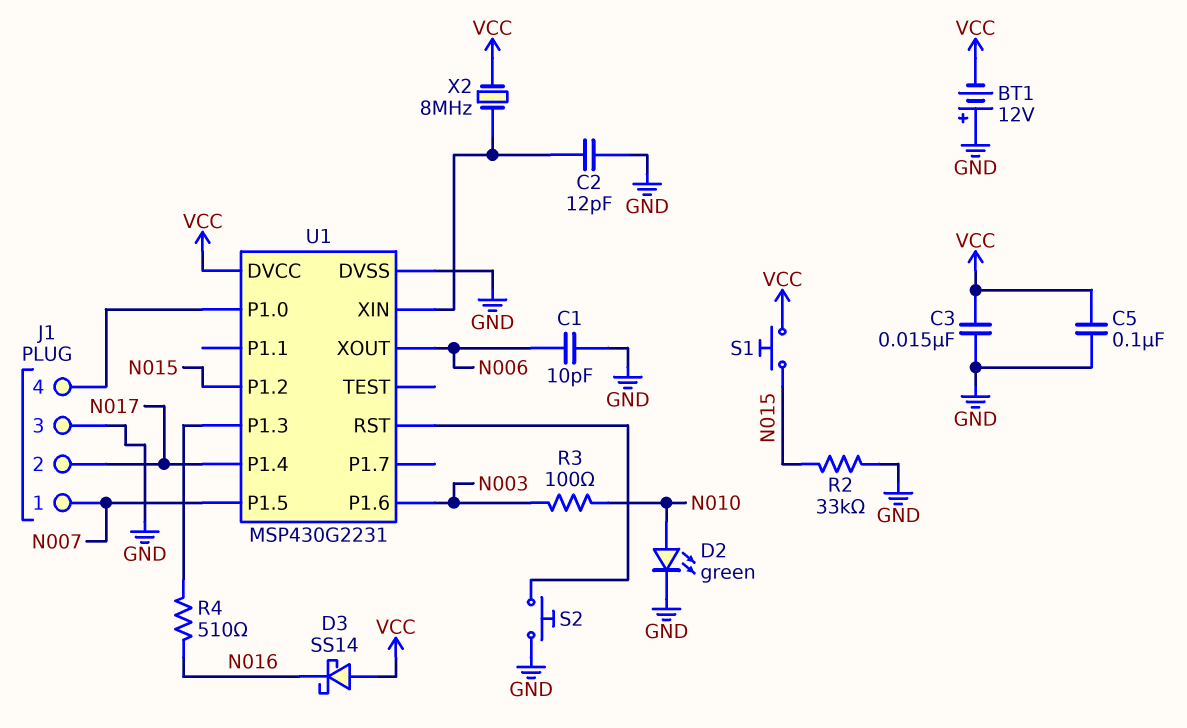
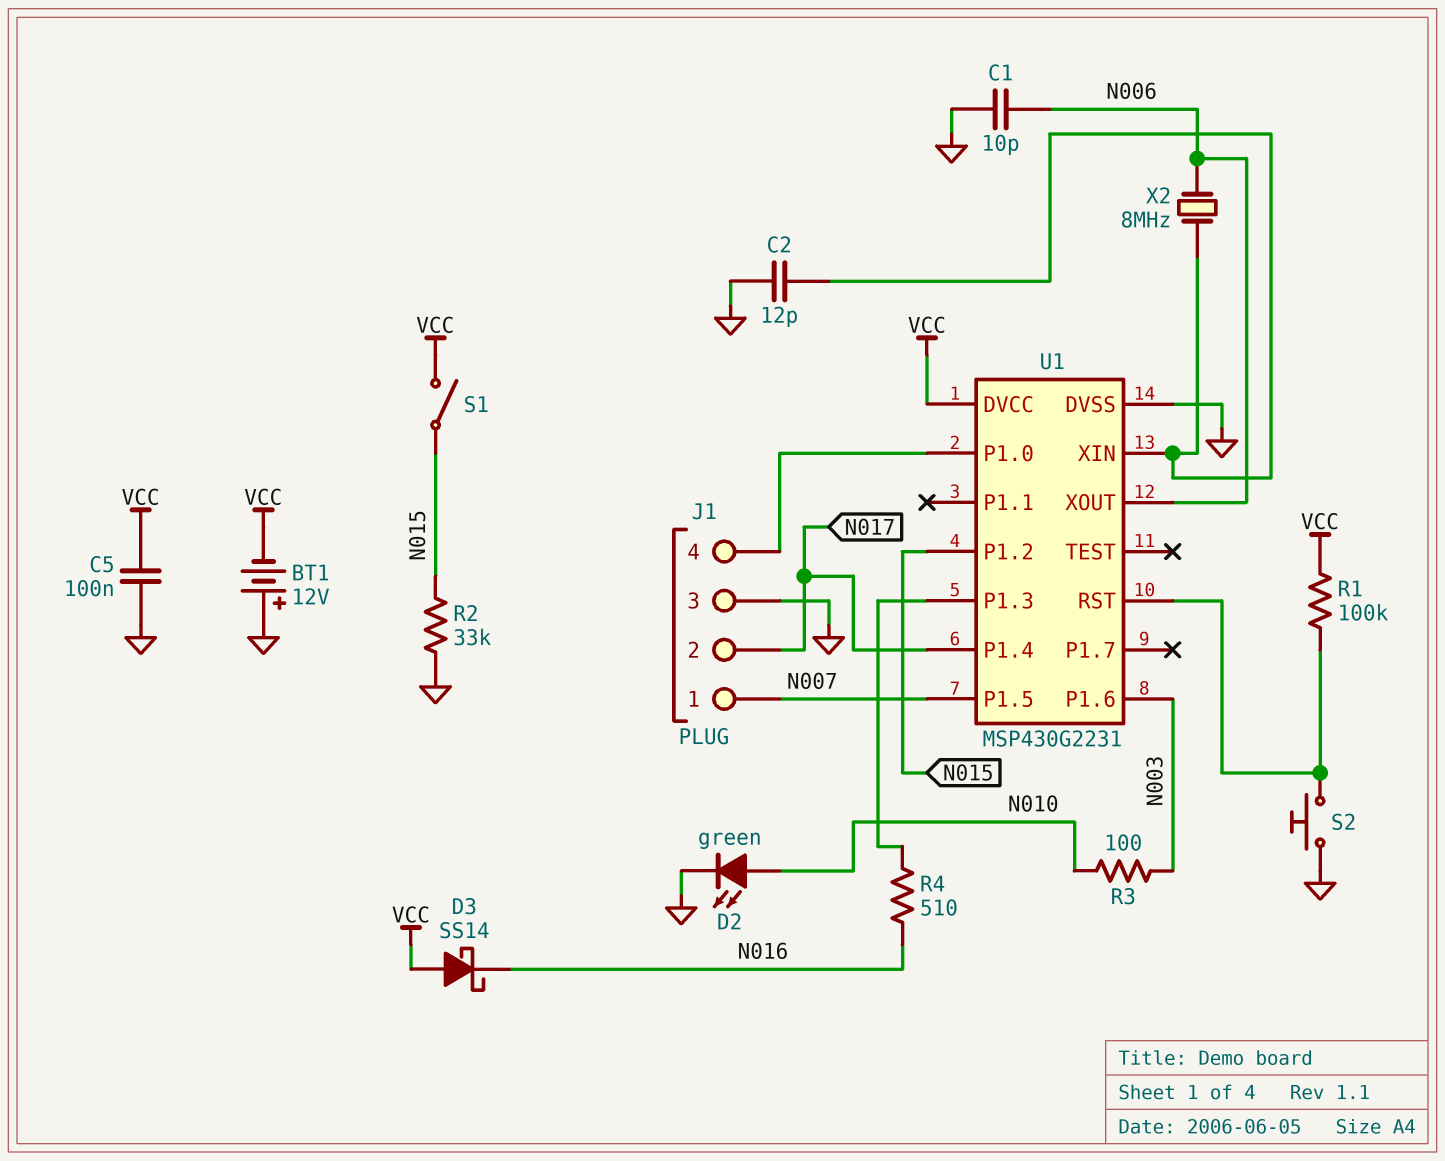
C3: 15nF (GND, VCC) -> none
R1: none -> 100k (U1/RST, VCC)
S1: button (N015, VCC) -> switch (N015, VCC)
X2: 8MHz (U1/XIN, VCC) -> 8MHz (N006, U1/XIN)

